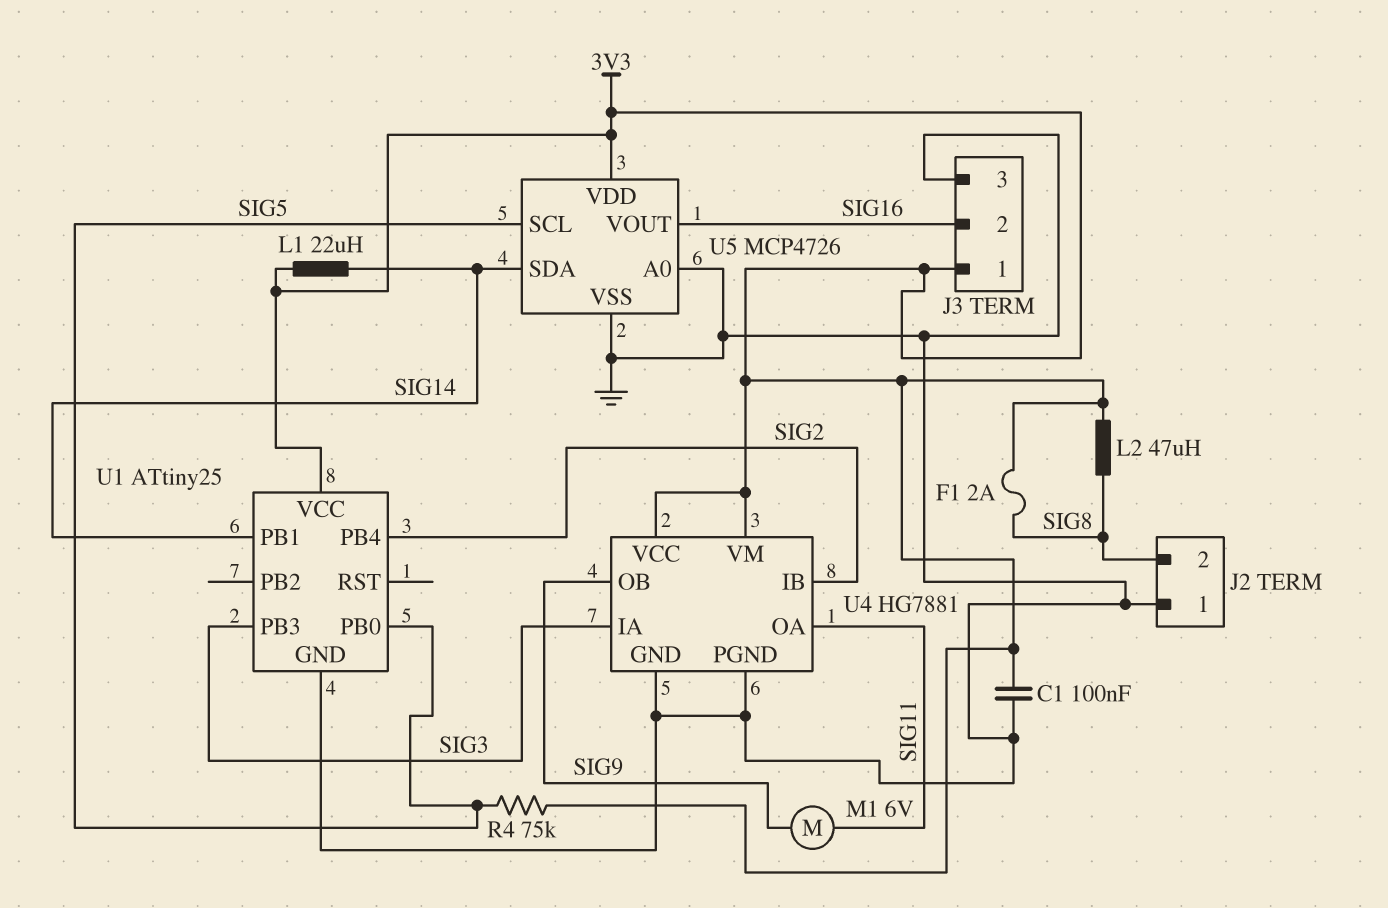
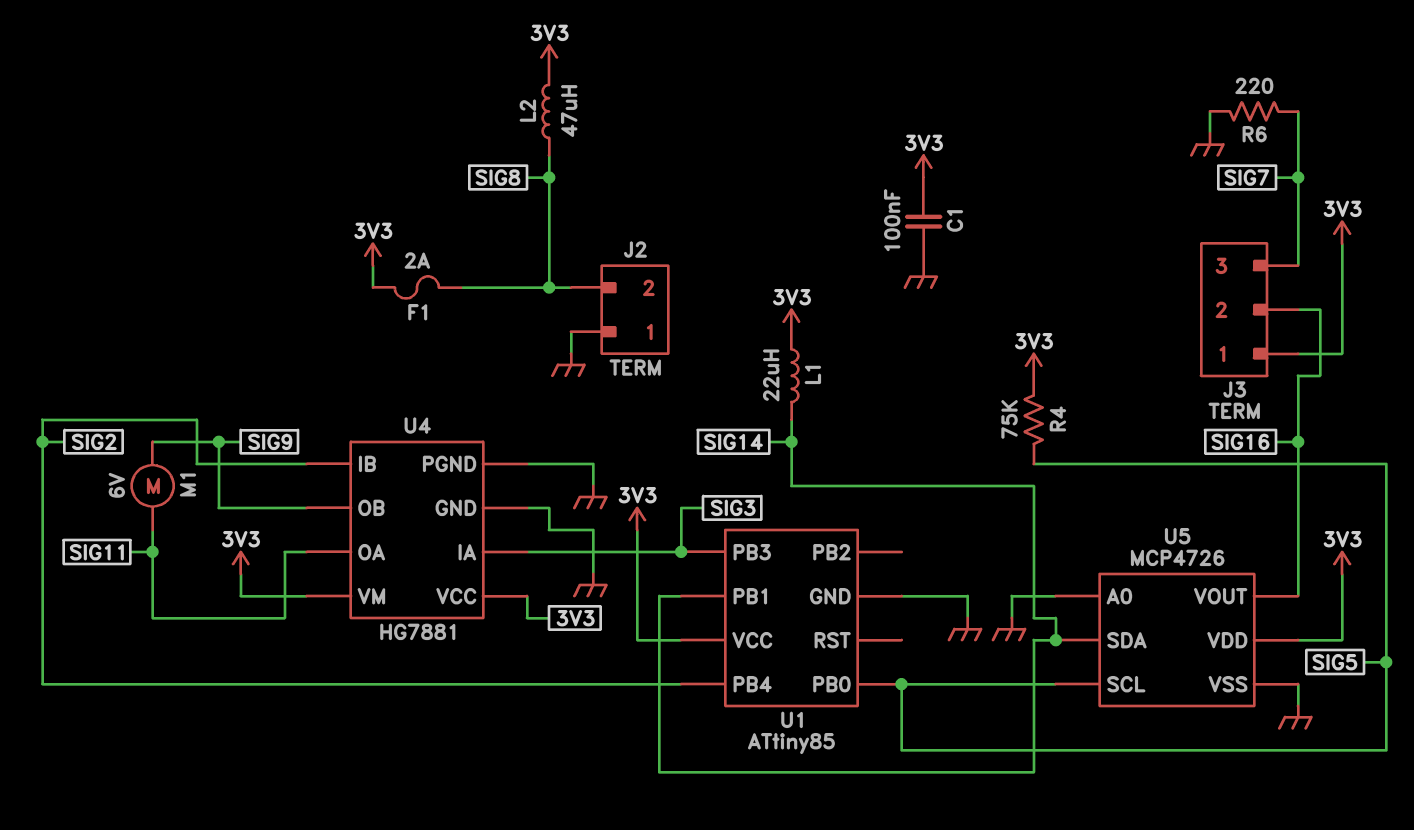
J3 pin 3: GND -> SIG7
R6: none -> 220 (GND, SIG7)
U1: ATtiny25 -> ATtiny85

